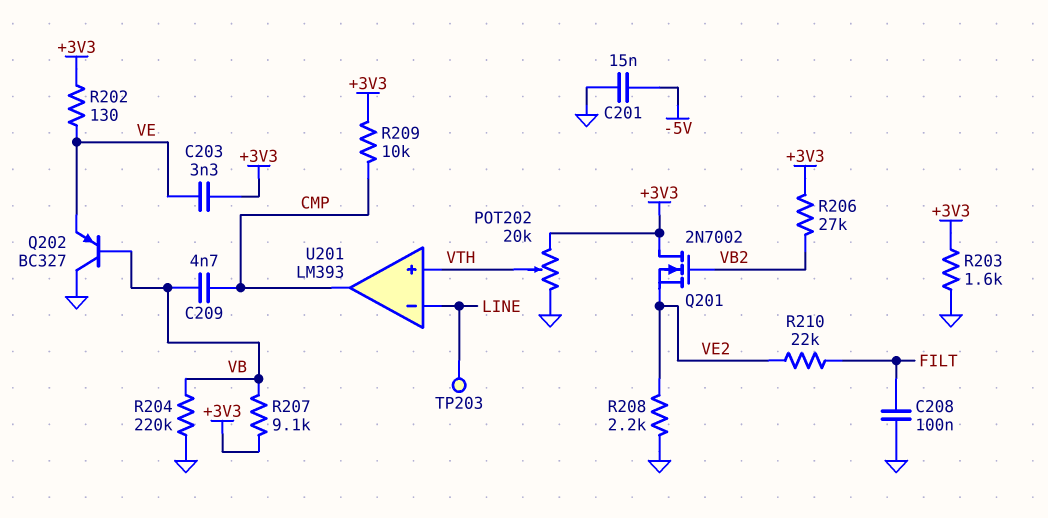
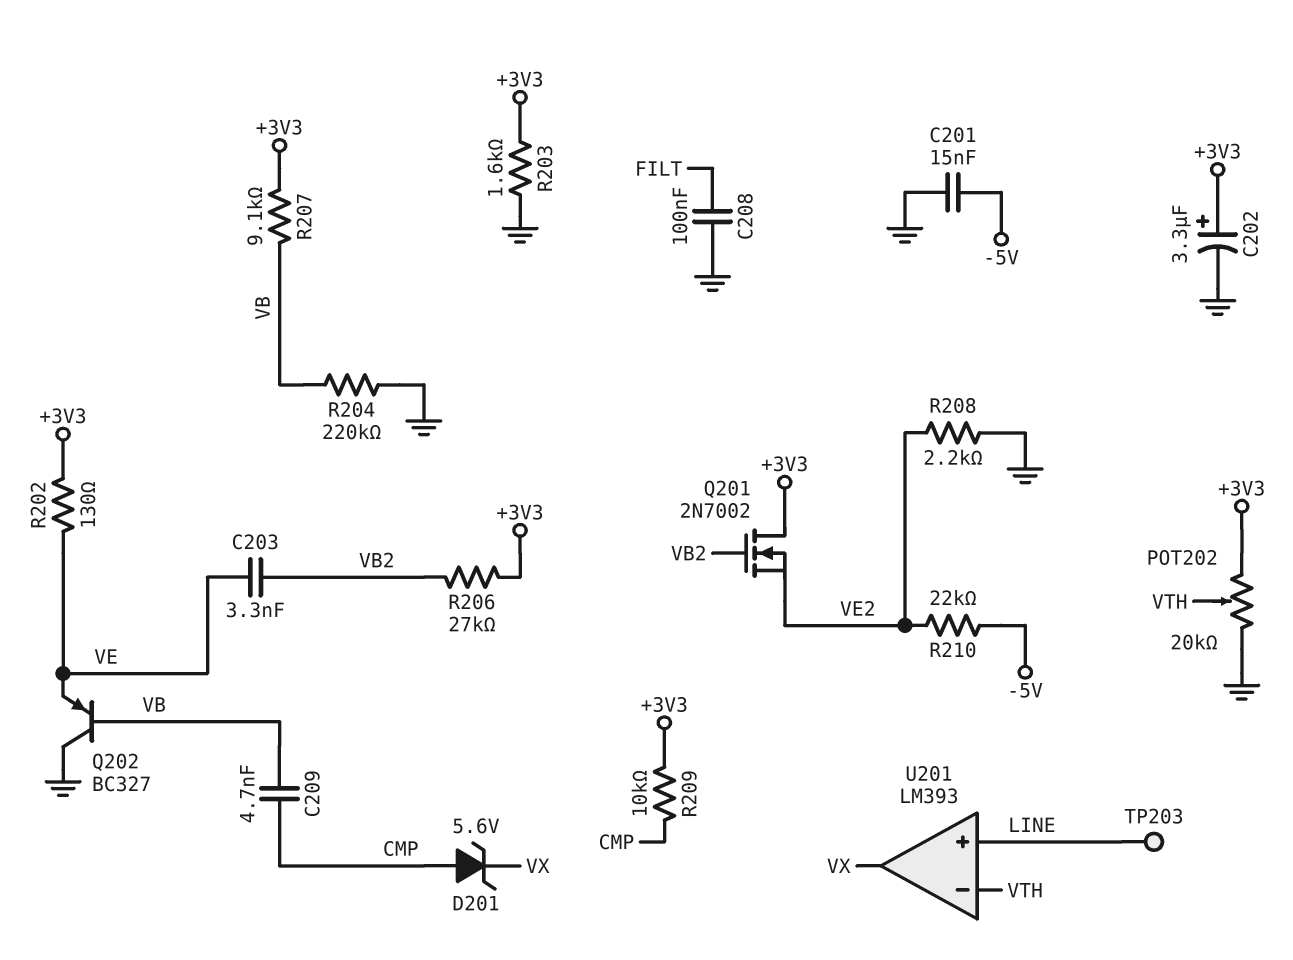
C202: none -> 3.3uF (plus +3V3, minus GND)
C203: 3.3nF (+3V3, VE) -> 3.3nF (VB2, VE)
D201: none -> zener 5.6V (A CMP, K VX)
R210: 22k (FILT, VE2) -> 22k (-5V, VE2)
U201 pin in+: VTH -> LINE
U201 pin in-: LINE -> VTH
U201 pin out: CMP -> VX

